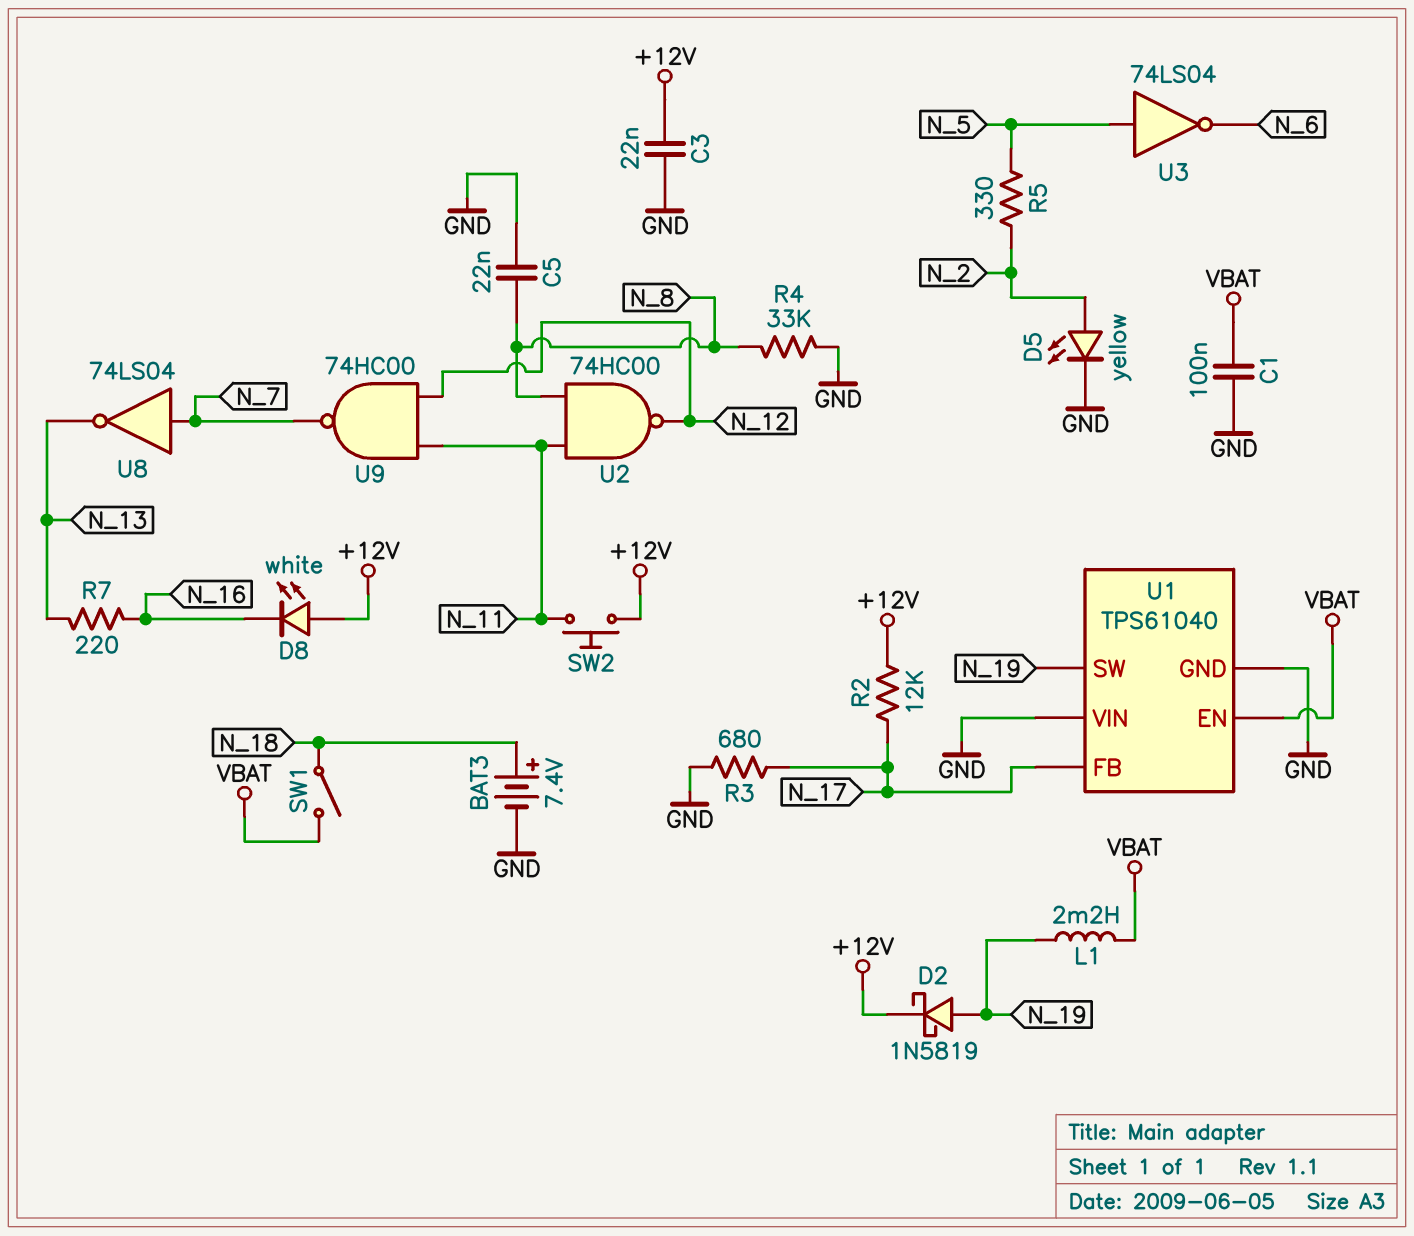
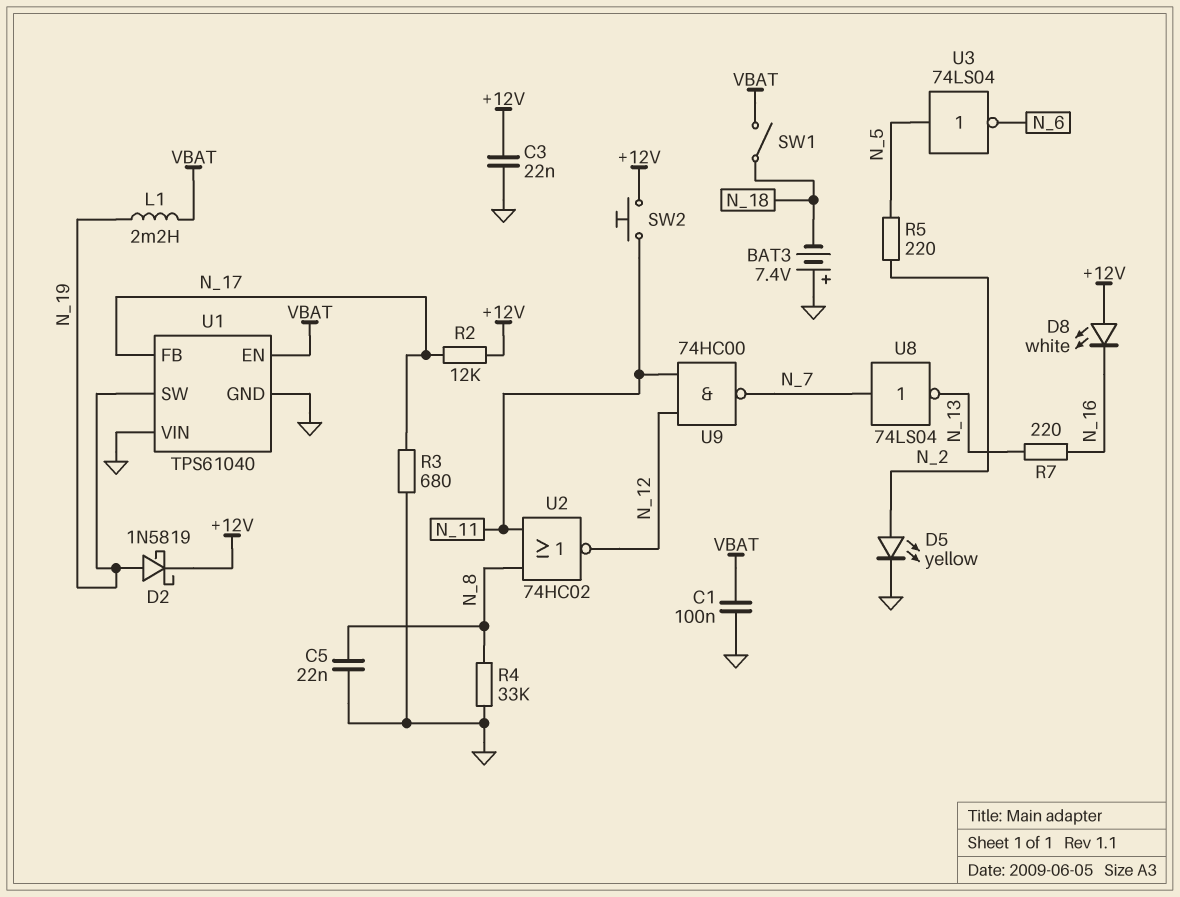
BAT3: 7.4V (plus N_18, minus GND) -> 7.4V (plus GND, minus N_18)
R5: 330 (N_2, N_5) -> 220 (N_2, N_5)
U2: NAND 74HC00 (in N_8, in N_11, out N_12) -> NOR 74HC02 (in N_8, in N_11, out N_12)

